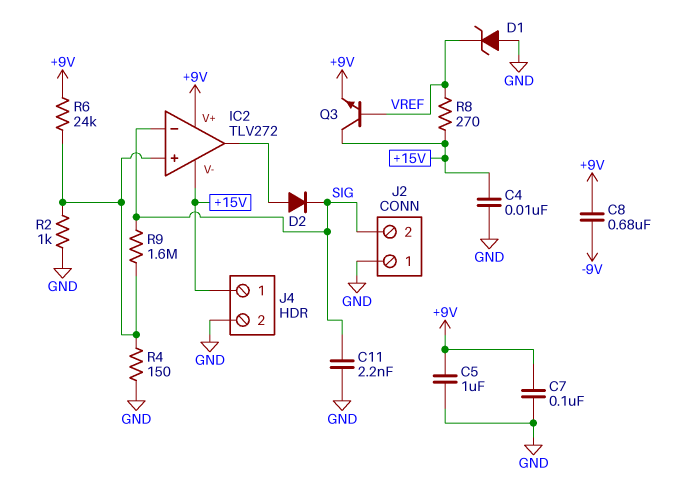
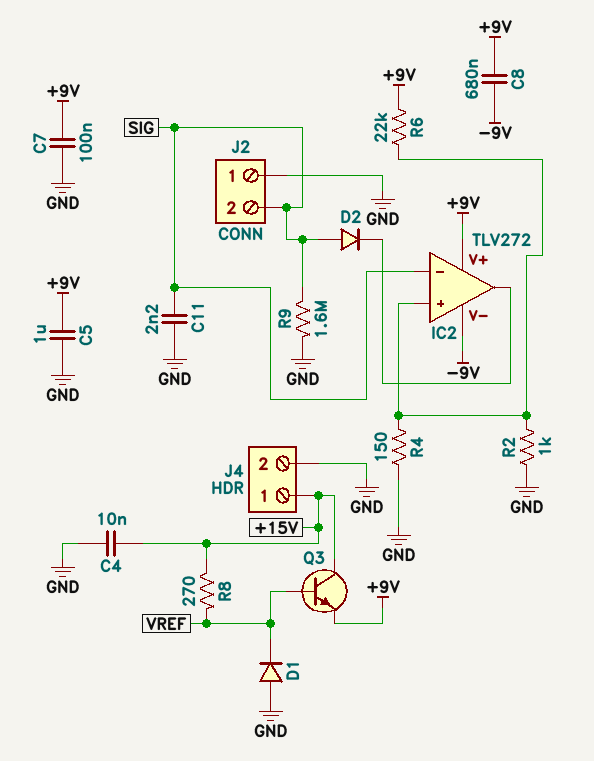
D1: zener (A GND, K VREF) -> diode (A GND, K VREF)
D2: diode (A IC2/out, K SIG) -> diode (A SIG, K IC2/out)
IC2 pin V-: +15V -> -9V
R6: 24k (+9V, IC2/in+) -> 22k (+9V, IC2/in+)
R9: 1.6M (IC2/in+, SIG) -> 1.6M (GND, SIG)

